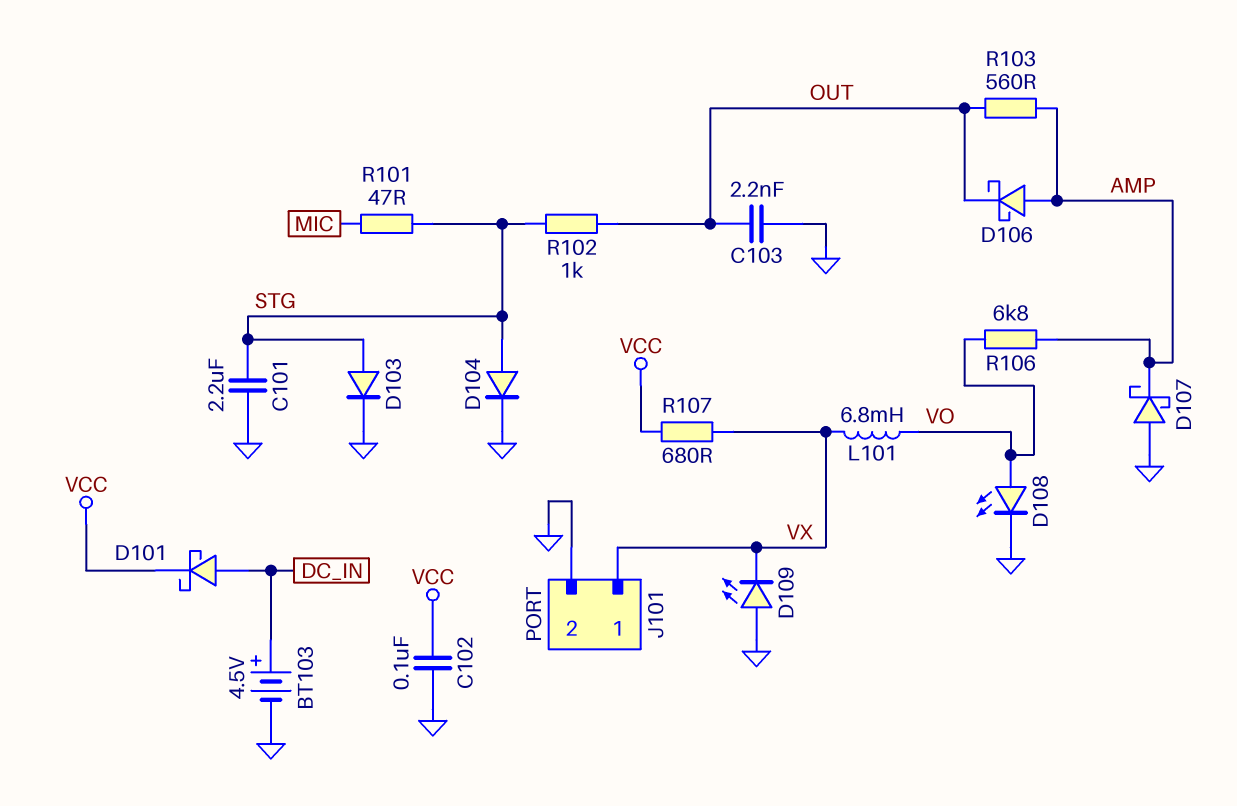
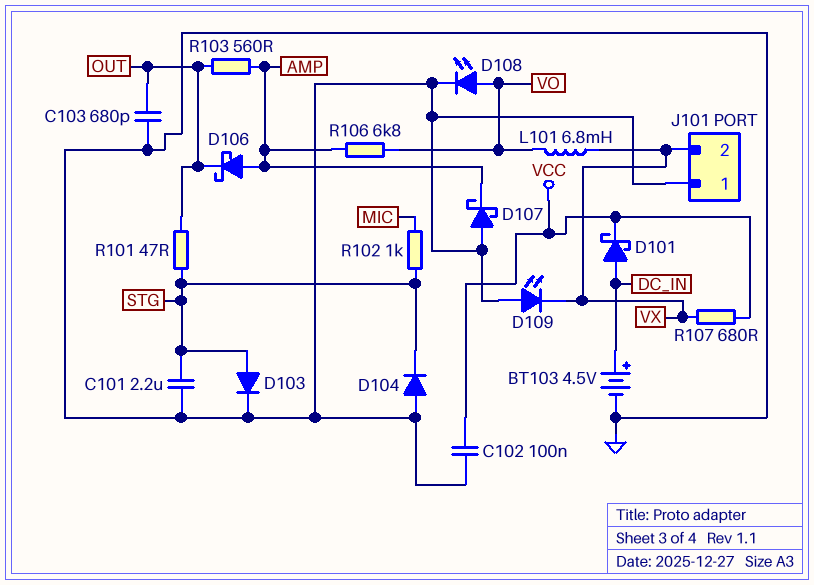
C103: 2.2nF (GND, OUT) -> 680pF (GND, OUT)
D104: diode (A STG, K GND) -> diode (A GND, K STG)
J101 pin 1: VX -> GND
J101 pin 2: GND -> VX
R101: 47 (MIC, STG) -> 47 (OUT, STG)
R102: 1k (OUT, STG) -> 1k (MIC, STG)

